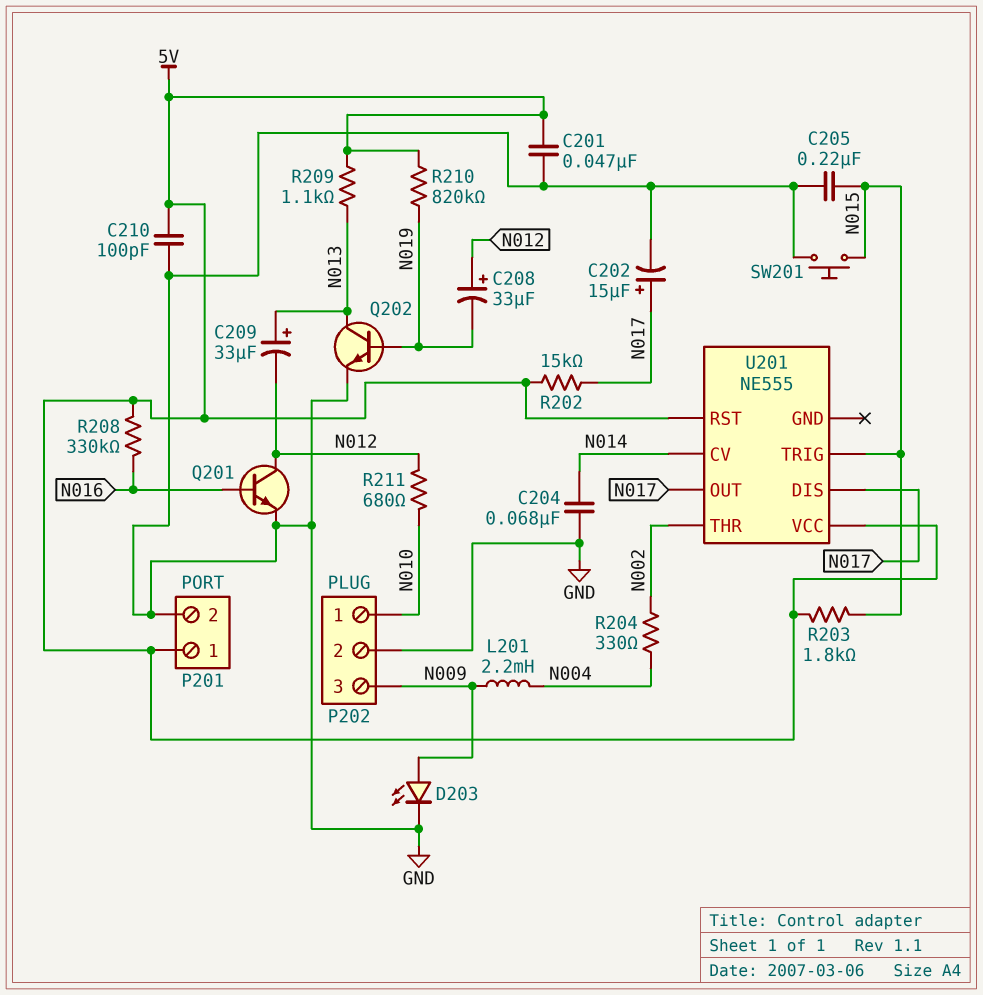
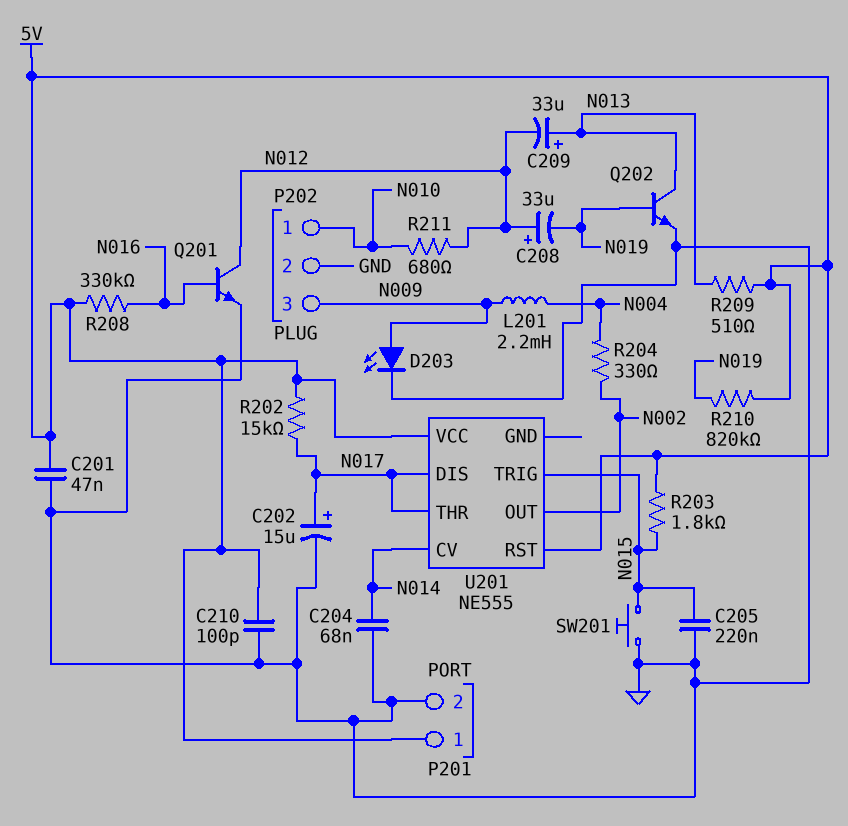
R209: 1.1k (5V, N013) -> 510 (5V, N013)
U201 pin OUT: N017 -> N002
U201 pin THR: N002 -> N017

